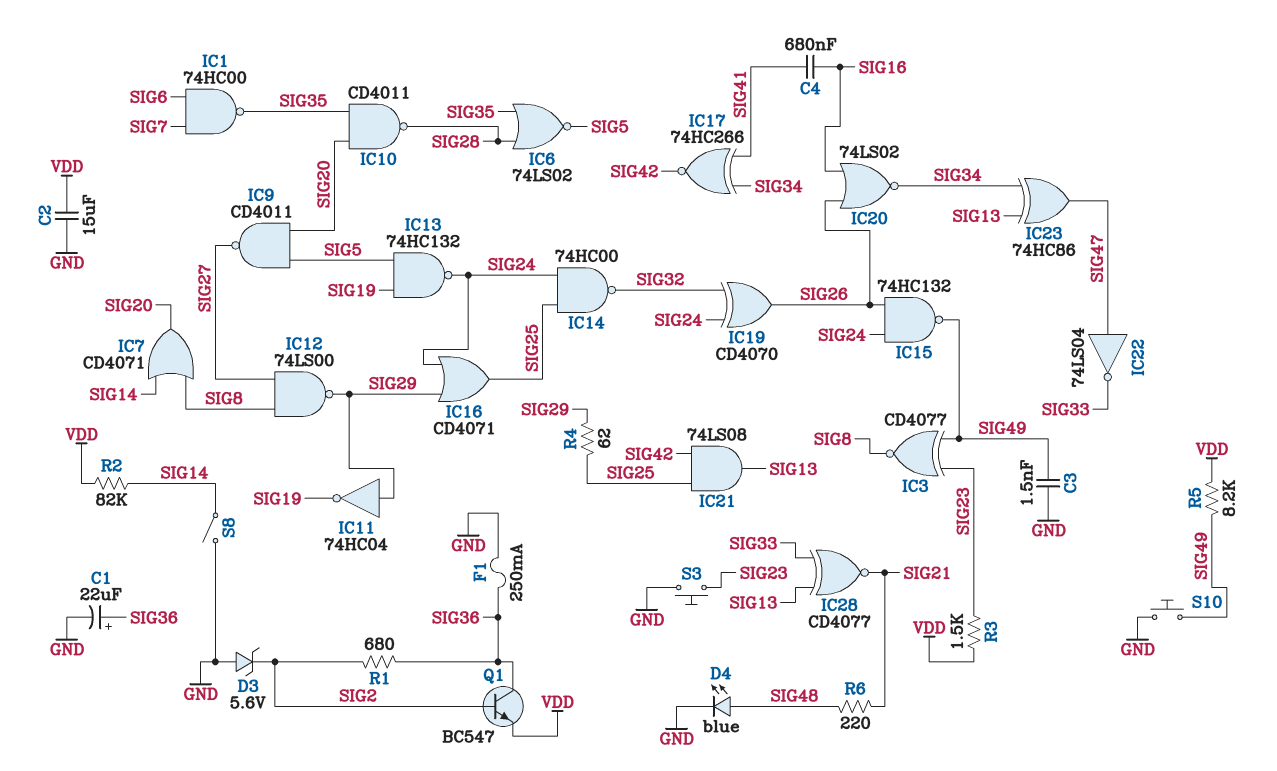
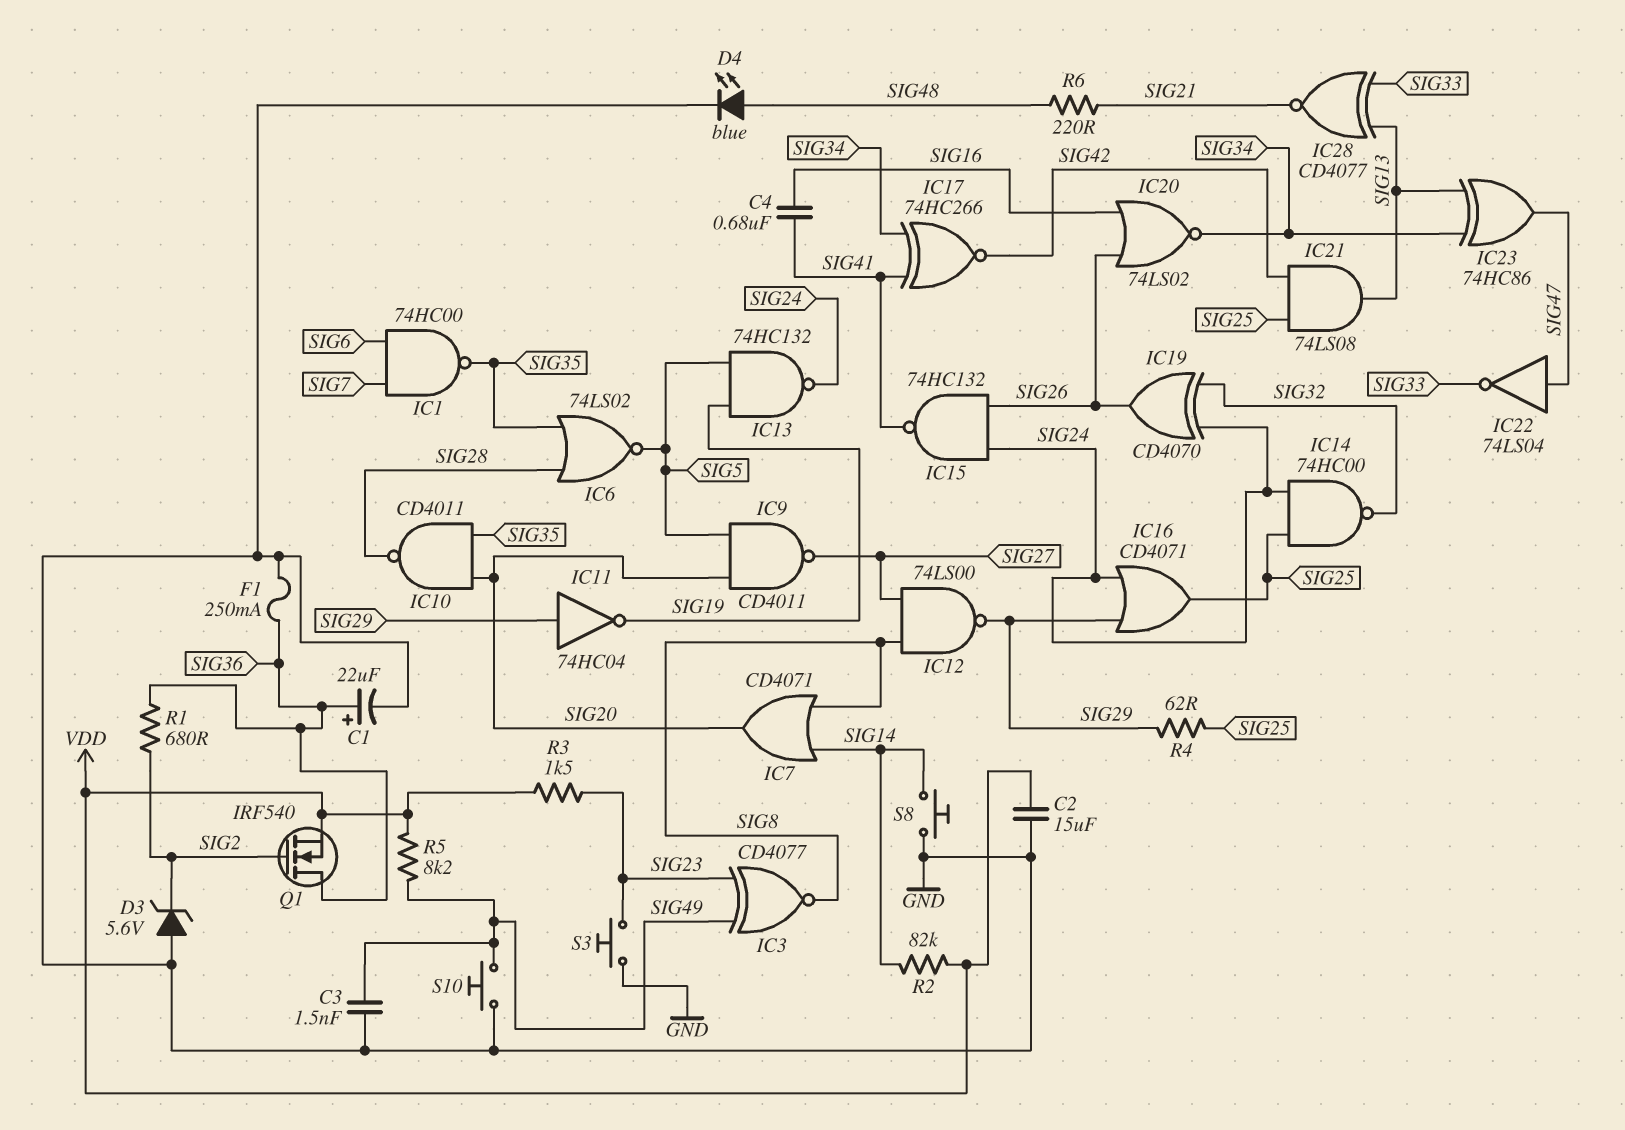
IC15: NAND 74HC132 (in SIG24, in SIG26, out SIG49) -> NAND 74HC132 (in SIG24, in SIG26, out SIG41)
Q1: NPN BC547 (B SIG2, C SIG36, E VDD) -> NMOS IRF540 (G SIG2, D SIG36, S VDD)
S8: switch (GND, SIG14) -> button (GND, SIG14)

